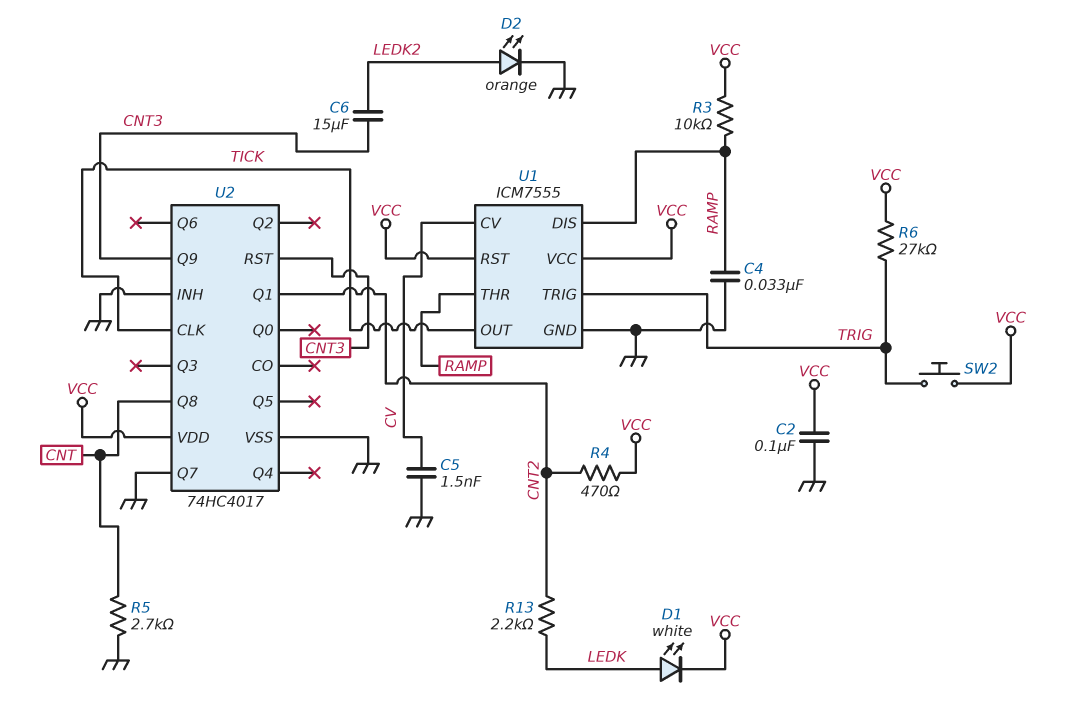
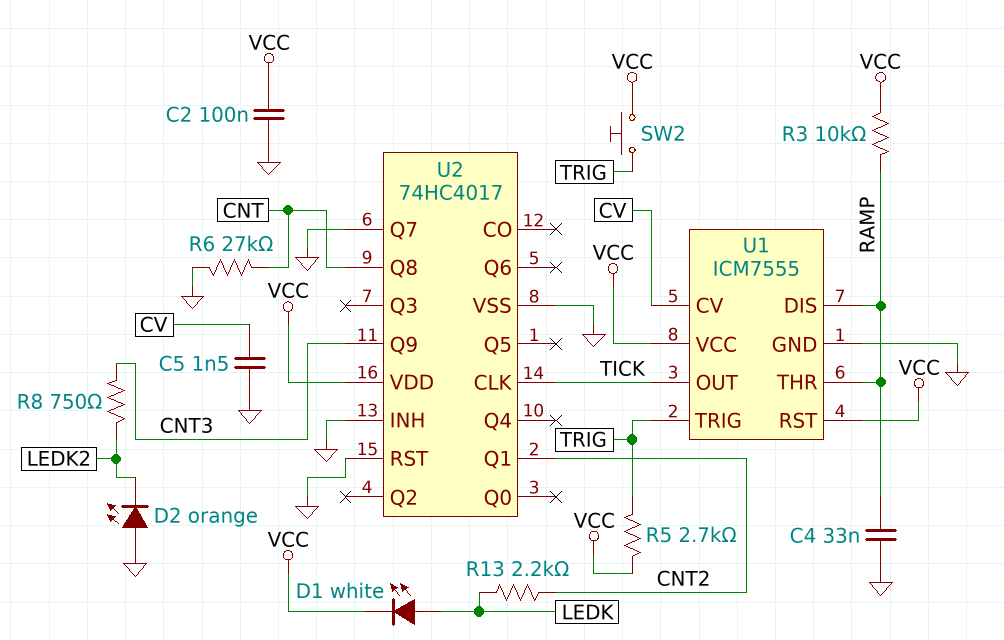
C6: 15uF (CNT3, LEDK2) -> none
D2: LED orange (A LEDK2, K GND) -> LED orange (A GND, K LEDK2)
R4: 470 (CNT2, VCC) -> none
R5: 2.7k (CNT, GND) -> 2.7k (TRIG, VCC)
R6: 27k (TRIG, VCC) -> 27k (CNT, GND)
R8: none -> 750 (CNT3, LEDK2)
U2 pin RST: CNT3 -> GND

